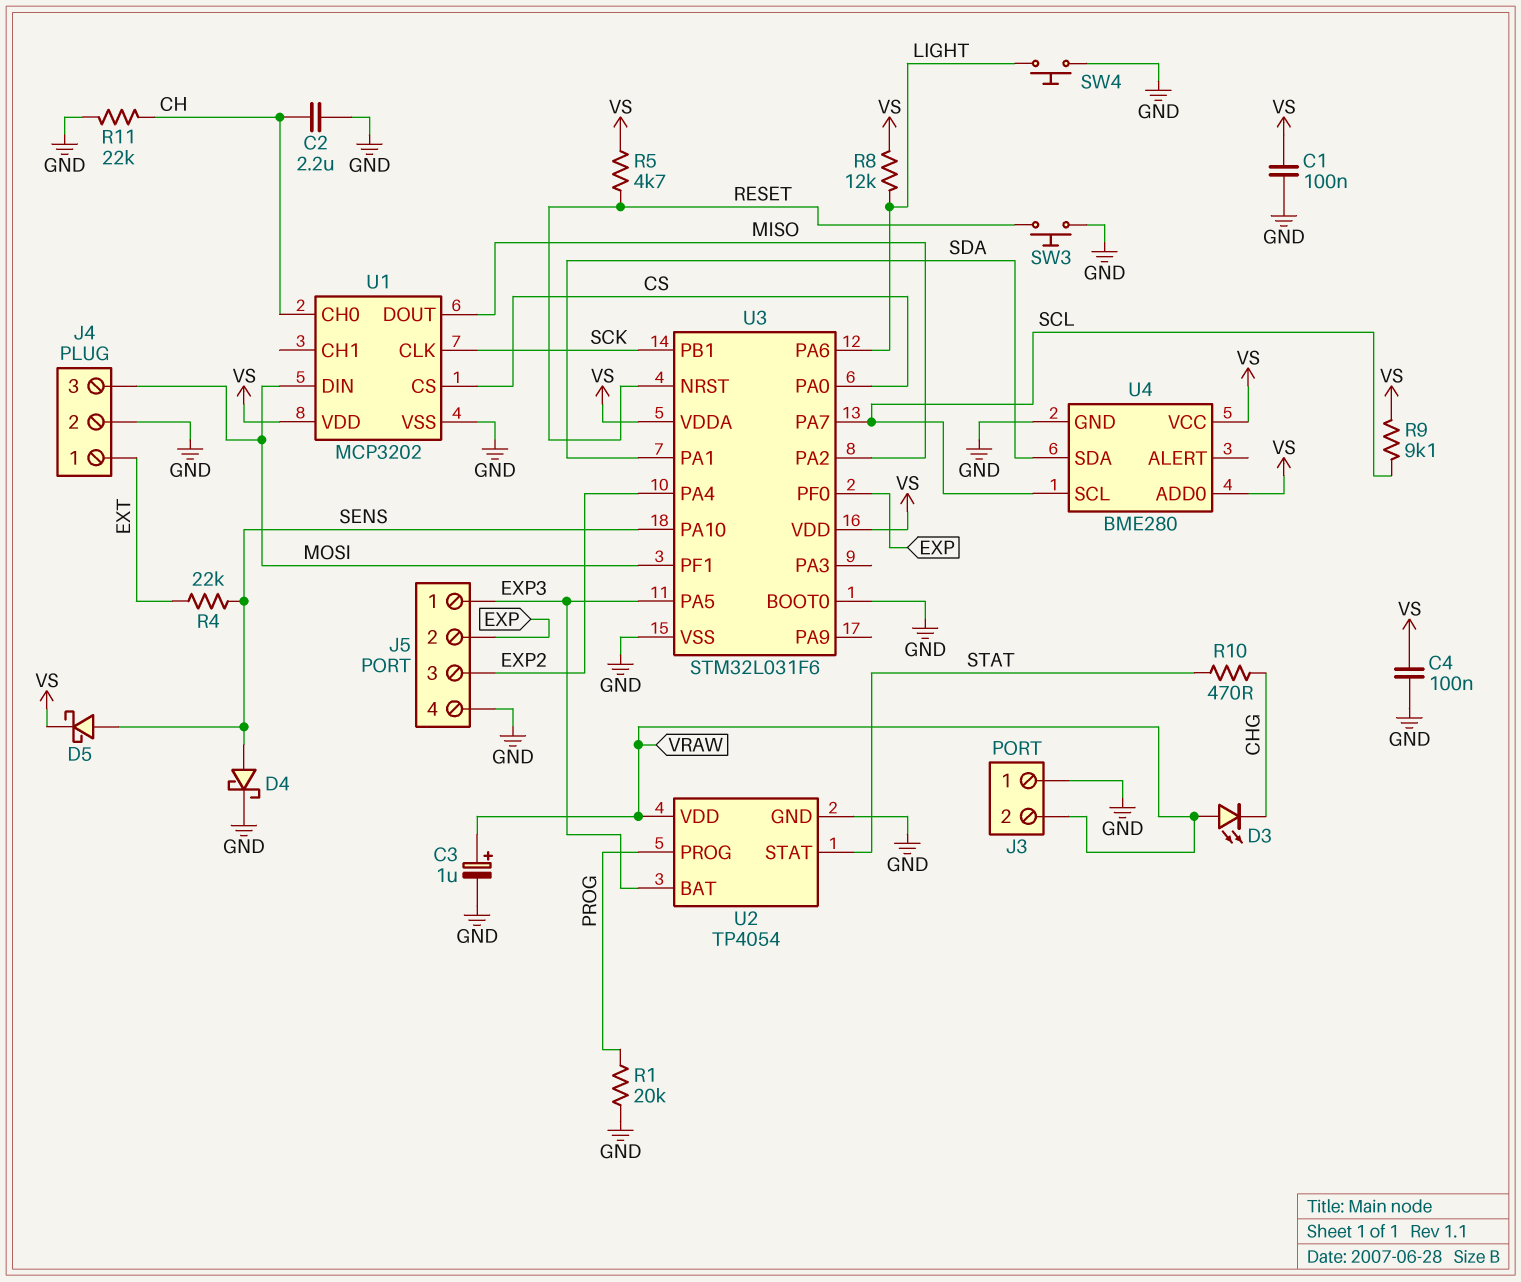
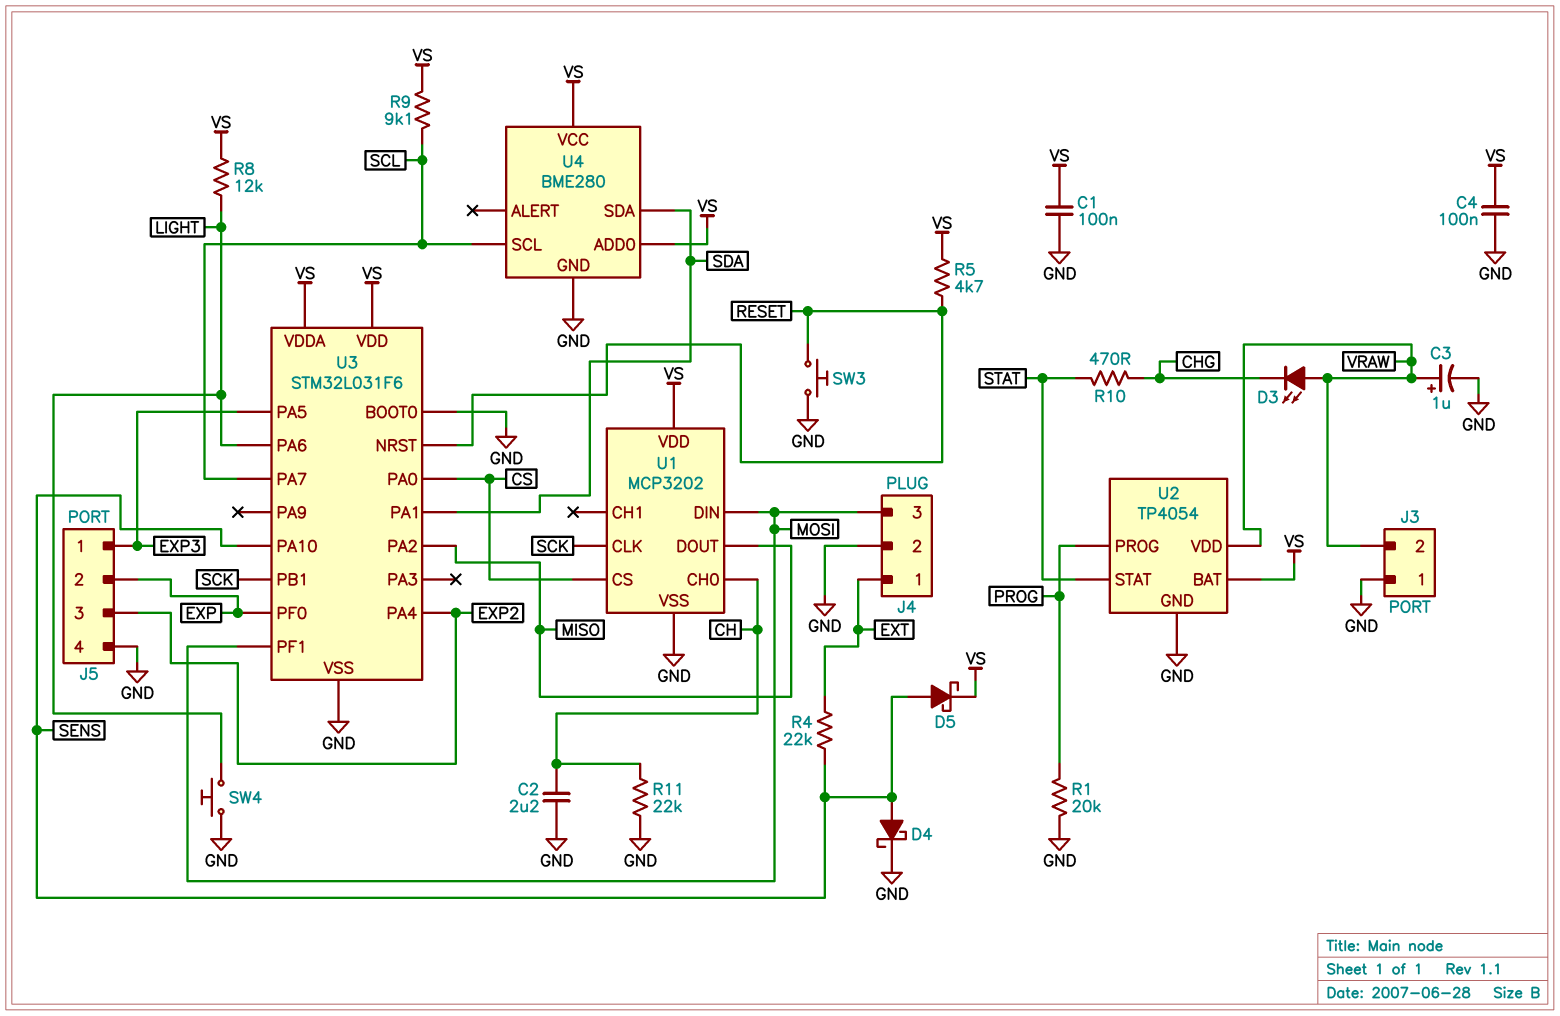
U2 pin BAT: EXP3 -> VS

